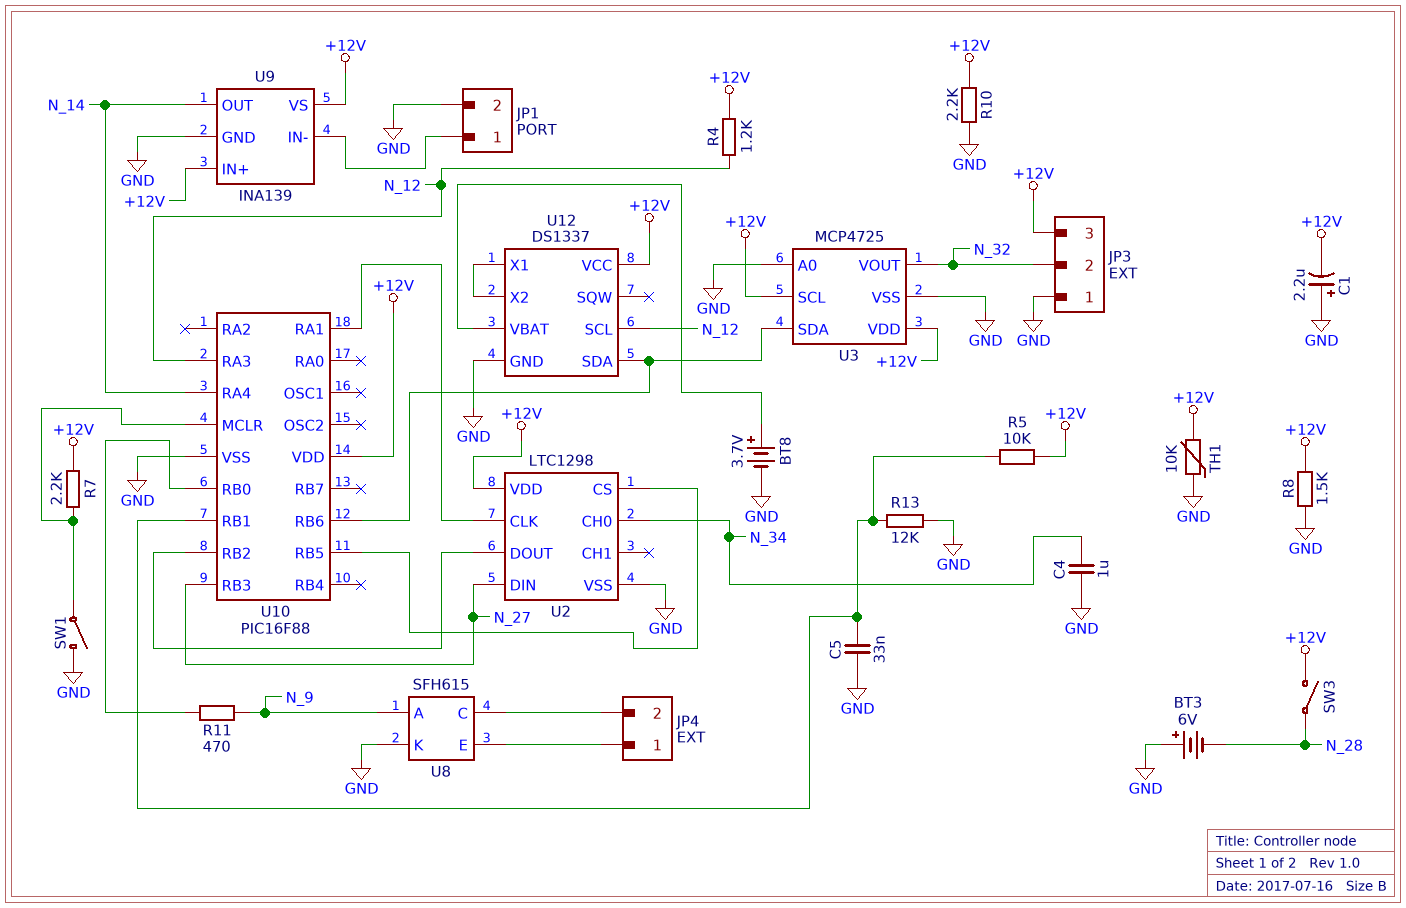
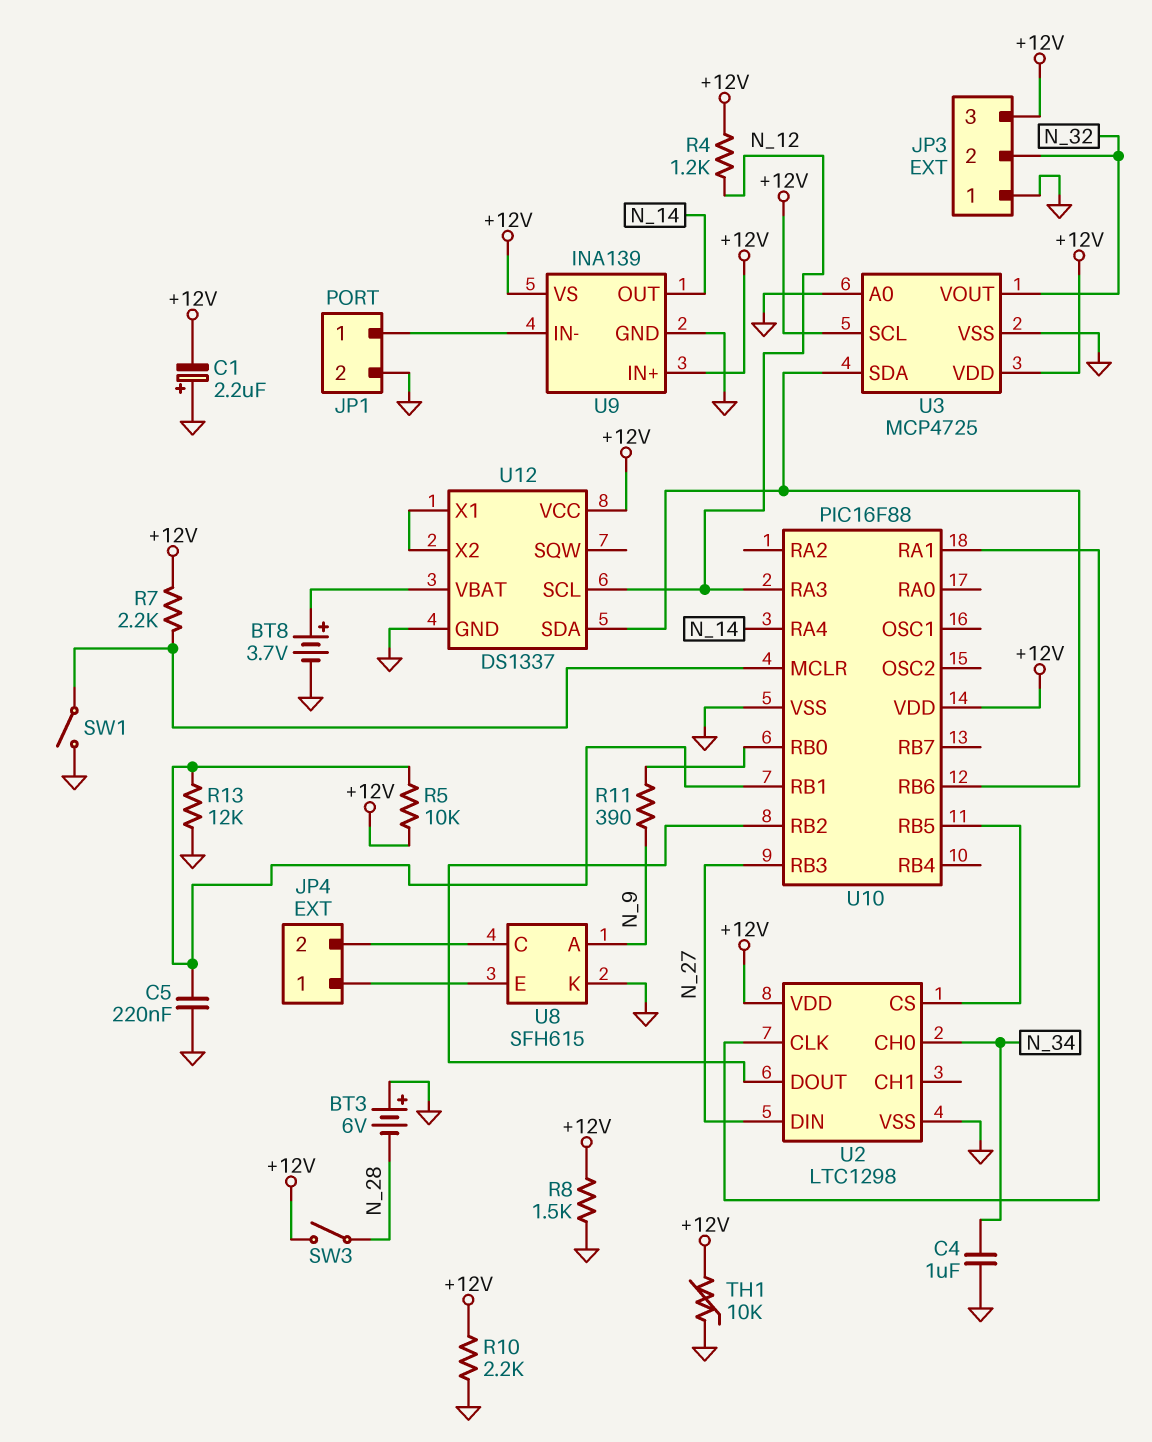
C5: 33nF (GND, U10/RB1) -> 220nF (GND, U10/RB1)
R11: 470 (N_9, U10/RB0) -> 390 (N_9, U10/RB0)

